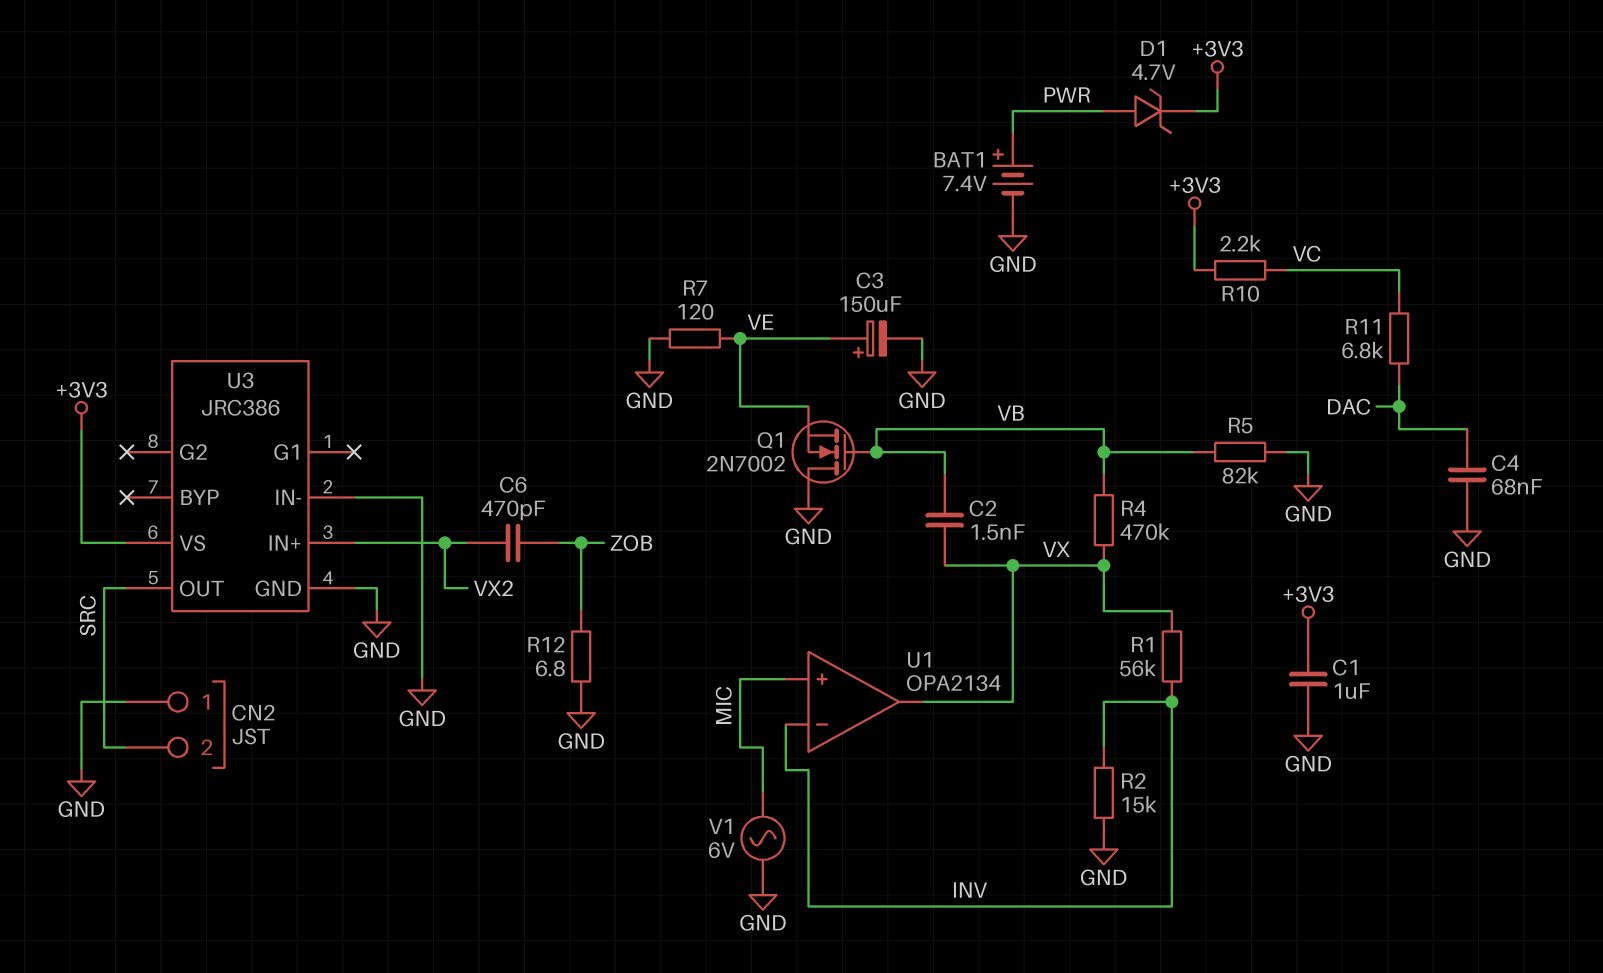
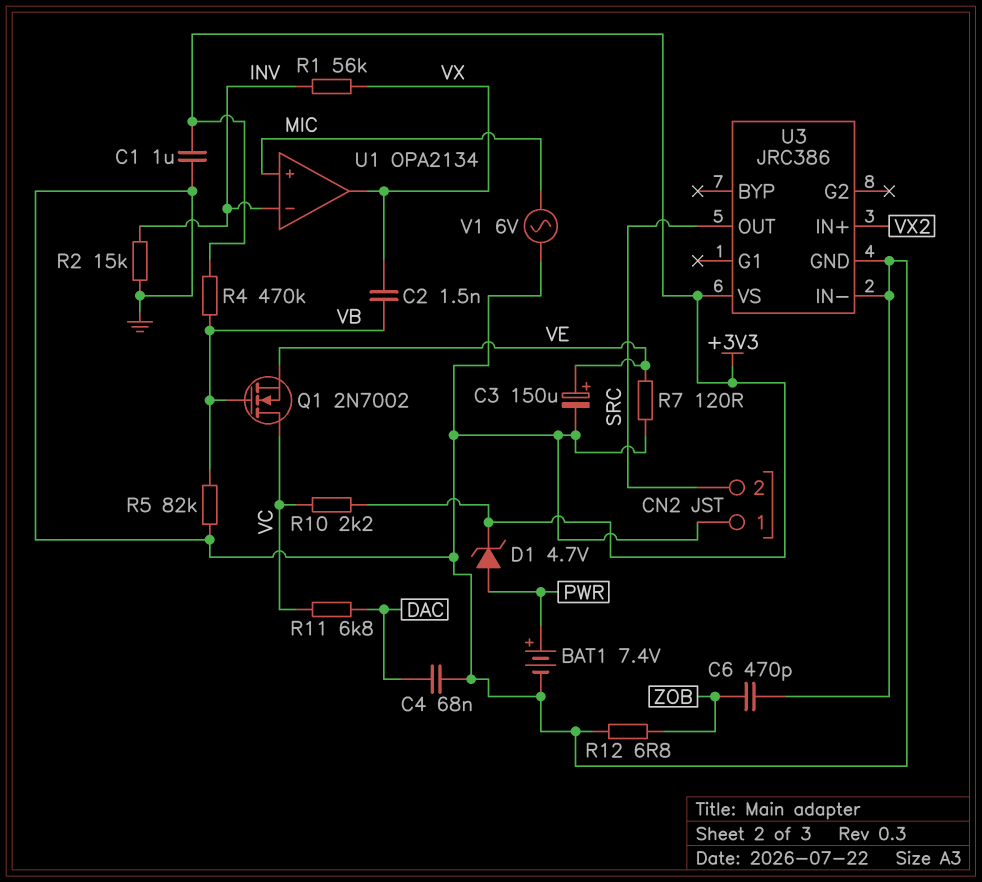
C6: 470pF (VX2, ZOB) -> 470pF (GND, ZOB)
Q1: NMOS 2N7002 (G VB, D GND, S VE) -> NMOS 2N7002 (G VB, D VC, S VE)
R4: 470k (VB, VX) -> 470k (+3V3, VB)

